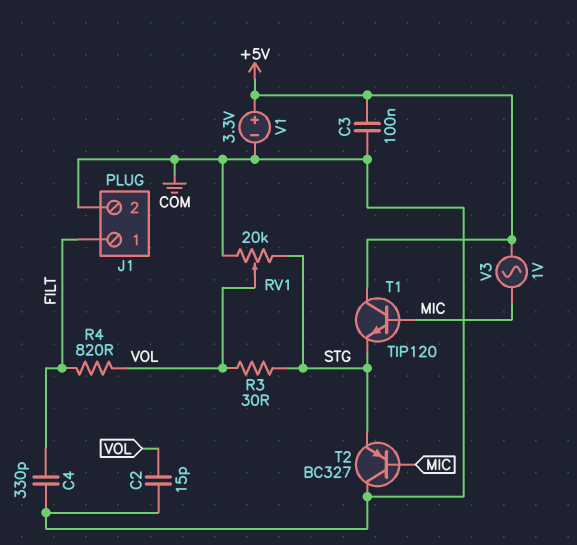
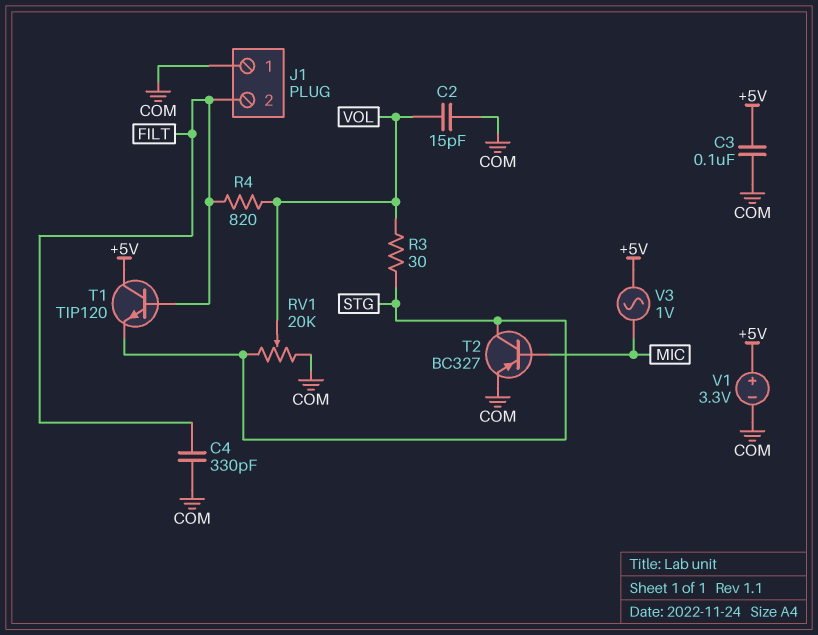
J1 pin 1: FILT -> COM
J1 pin 2: COM -> FILT
T1: NPN TIP120 (B MIC, C +5V, E STG) -> NPN TIP120 (B FILT, C +5V, E STG)
T2: PNP BC327 (B MIC, C COM, E STG) -> PNP BC327 (B MIC, C STG, E COM)

